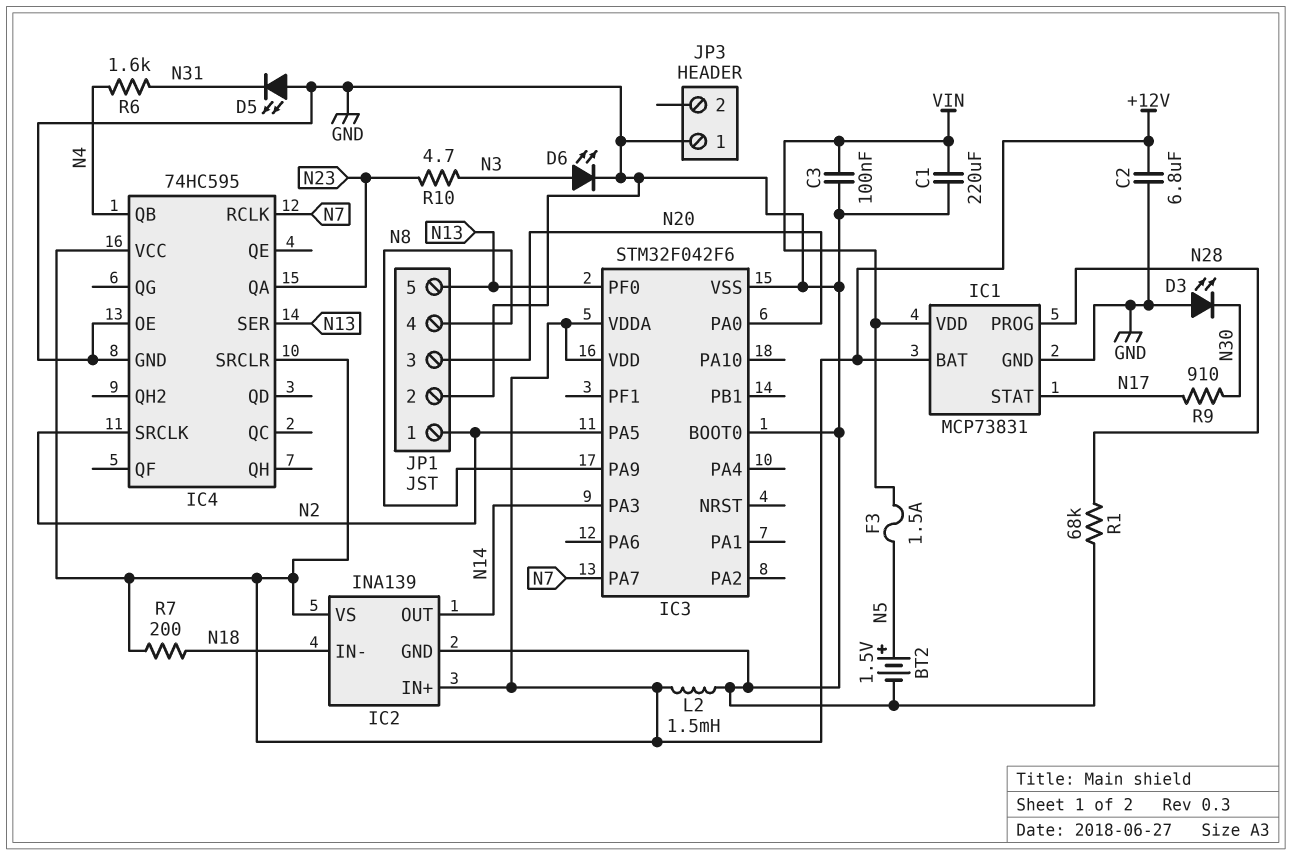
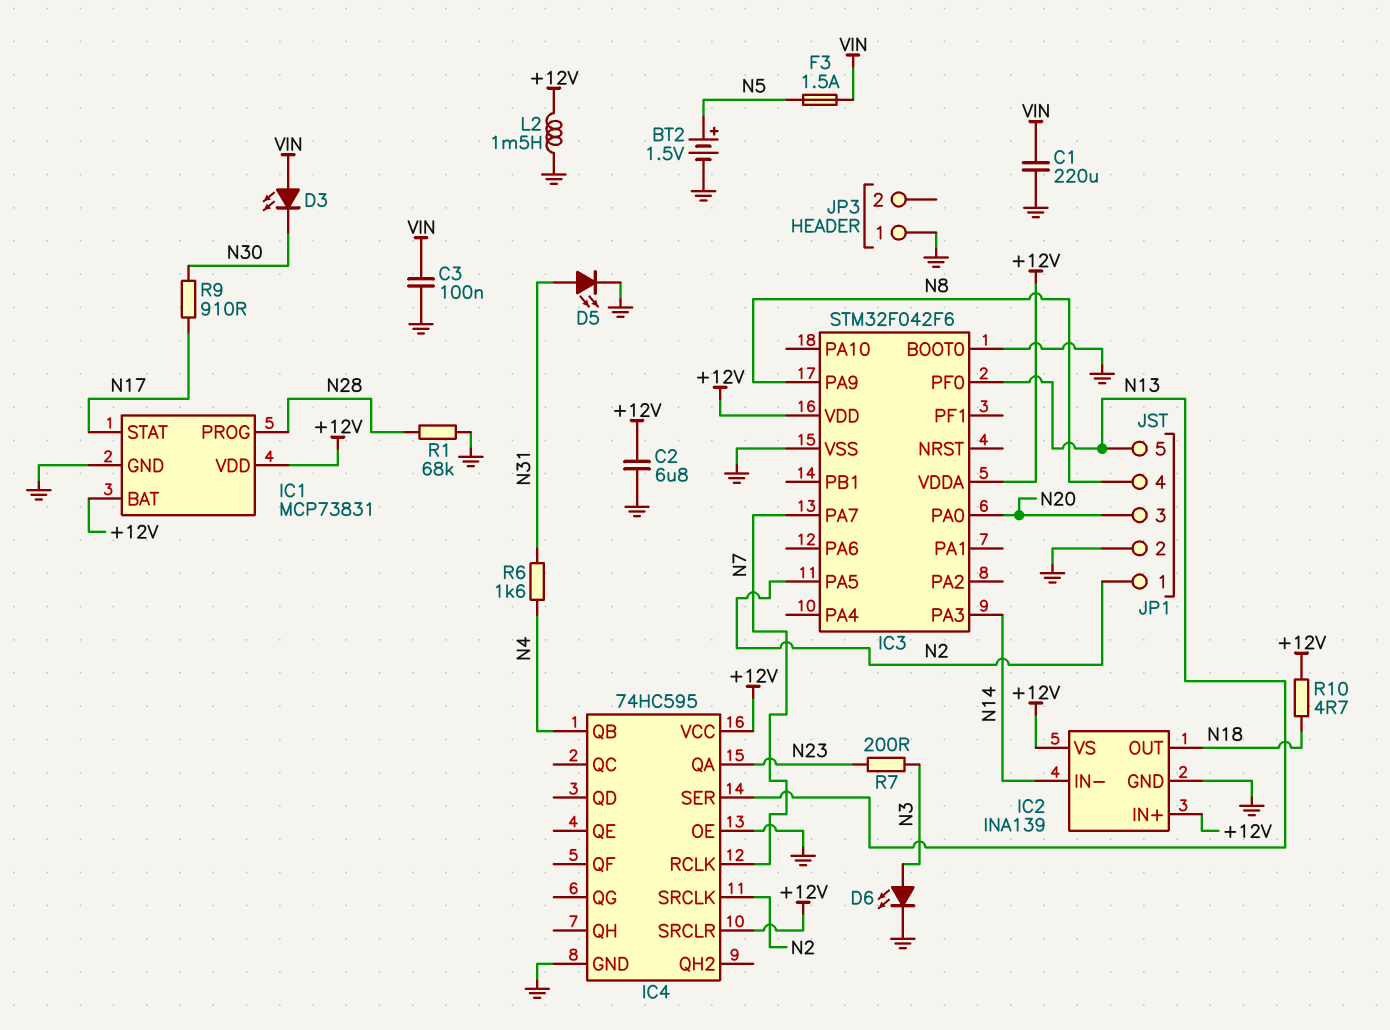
D3: LED (A GND, K N30) -> LED (A VIN, K N30)
D5: LED (A GND, K N31) -> LED (A N31, K GND)
IC1 pin VDD: VIN -> +12V
IC2 pin IN-: N18 -> N14
IC2 pin OUT: N14 -> N18
R7: 200 (+12V, N18) -> 200 (N3, N23)
R10: 4.7 (N3, N23) -> 4.7 (+12V, N18)

